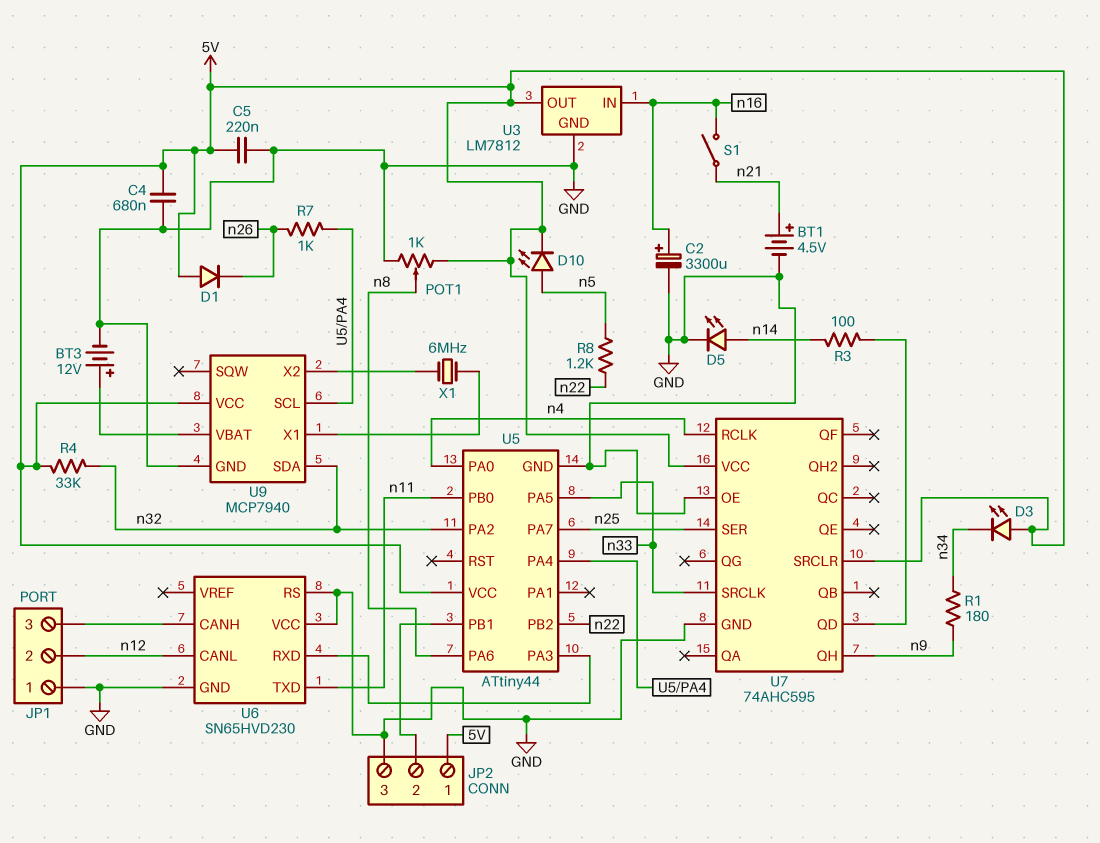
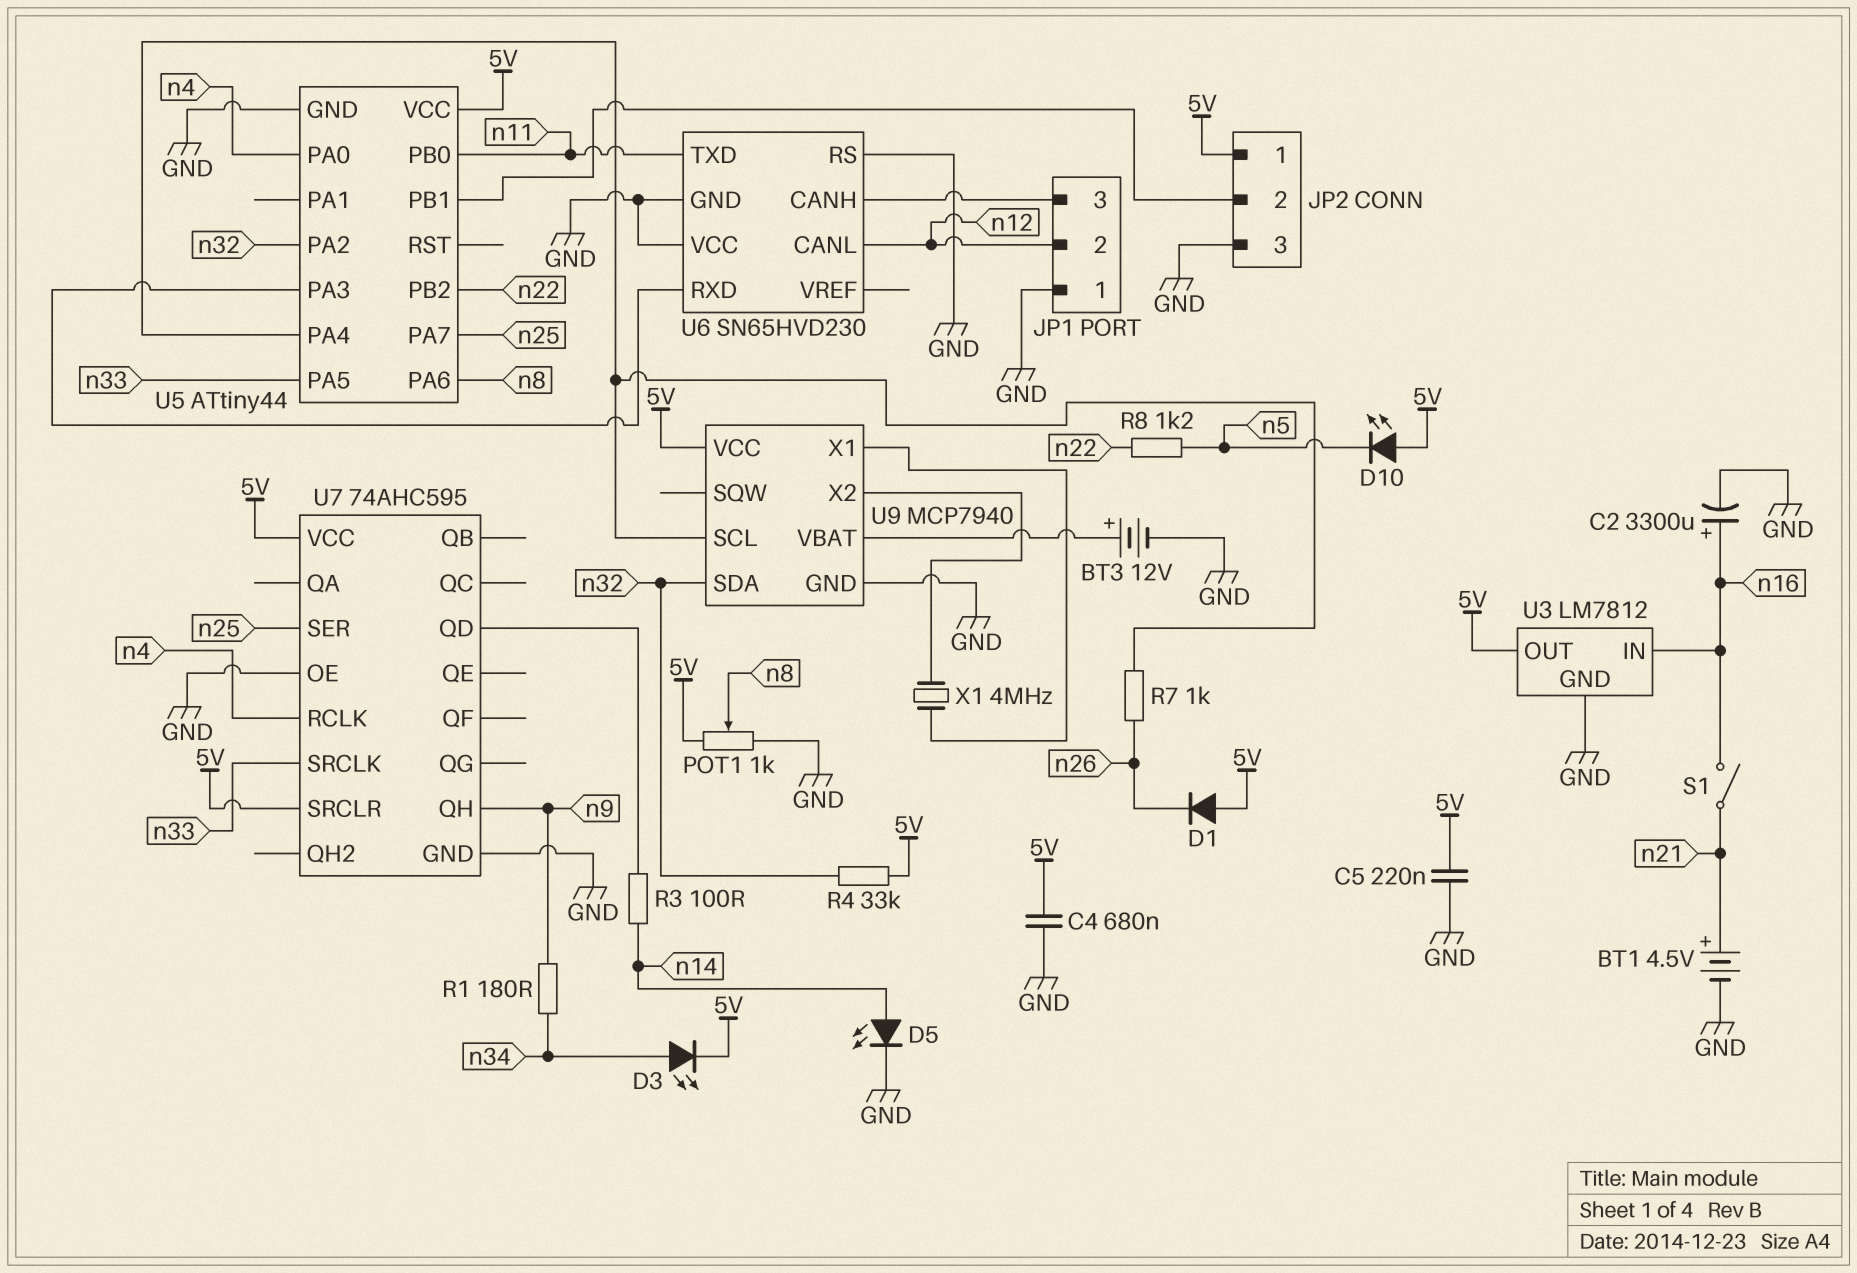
D3: LED (A 5V, K n34) -> LED (A n34, K 5V)
D10: LED (A n5, K 5V) -> LED (A 5V, K n5)
X1: 6MHz (U9/X1, U9/X2) -> 4MHz (U9/X1, U9/X2)

